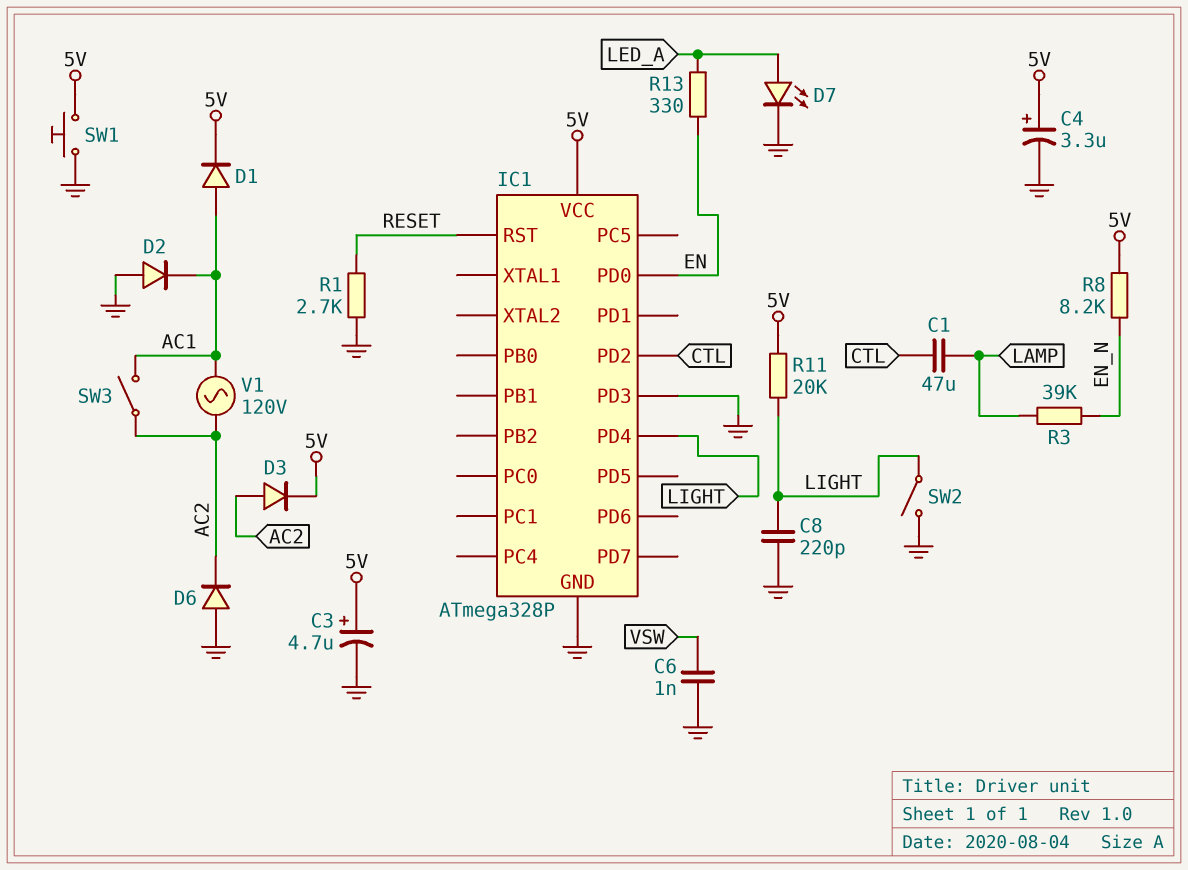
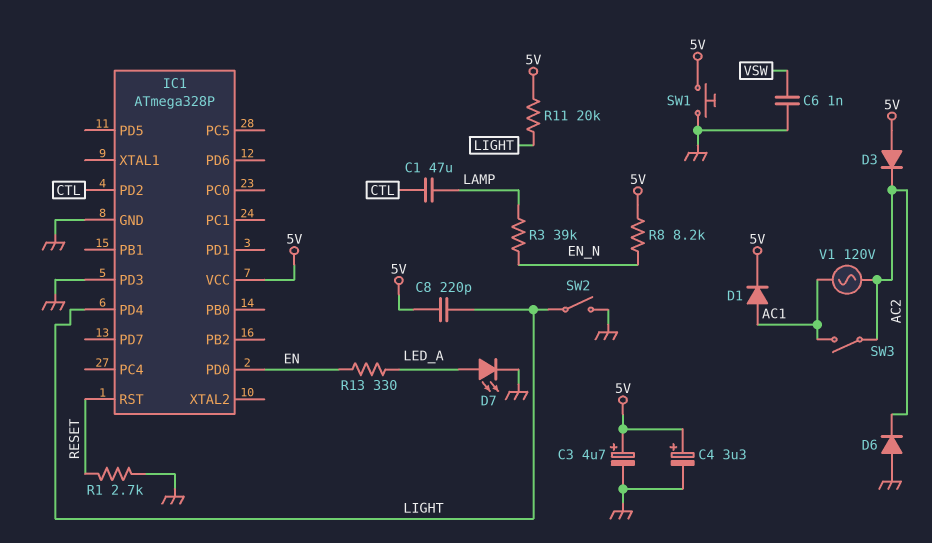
C8: 220pF (GND, LIGHT) -> 220pF (5V, LIGHT)
D2: diode (A GND, K AC1) -> none
D3: diode (A AC2, K 5V) -> diode (A 5V, K AC2)

